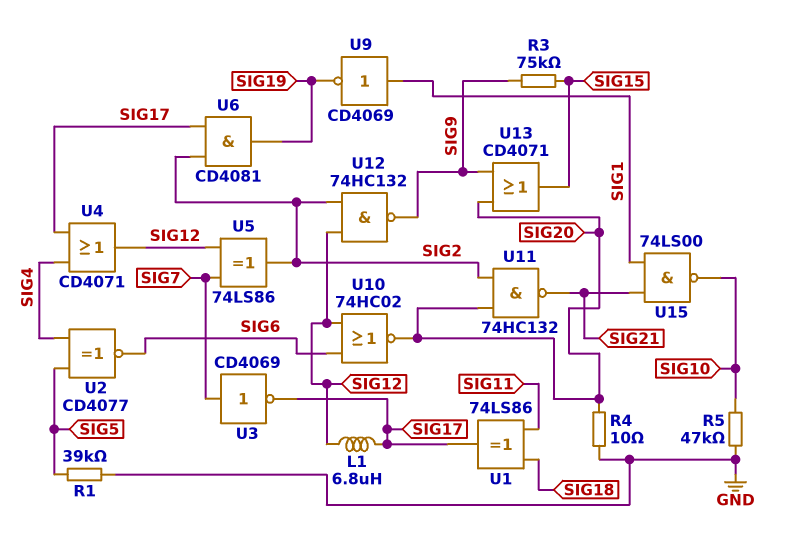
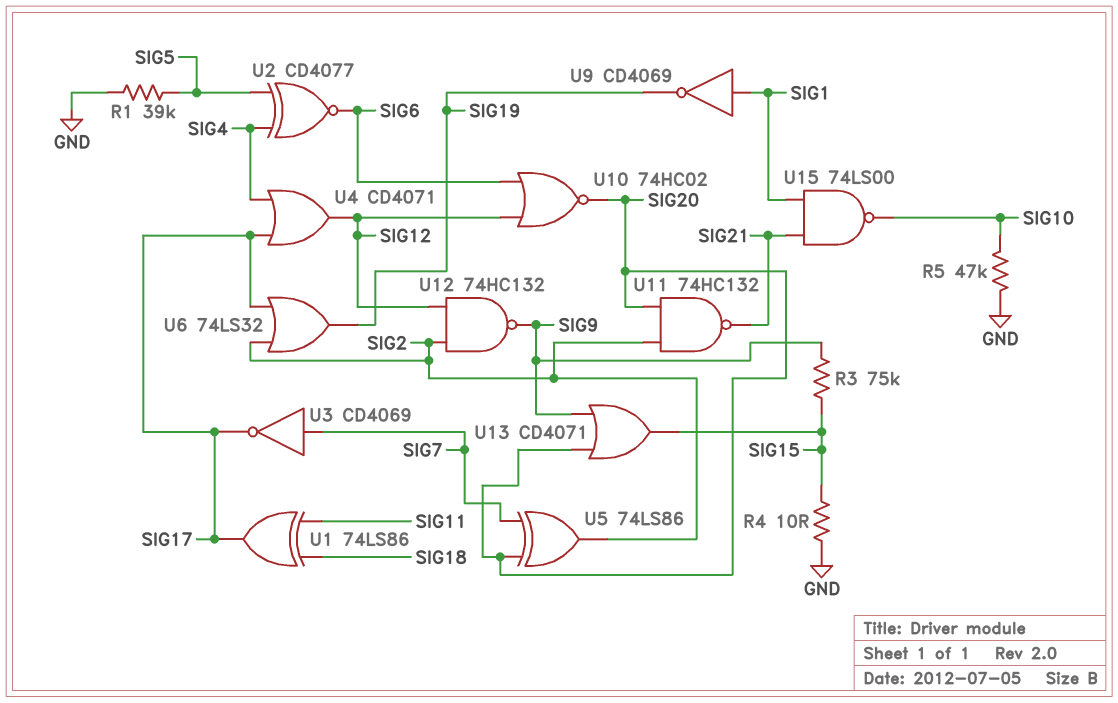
L1: 6.8uH (SIG12, SIG17) -> none
R4: 10 (GND, SIG20) -> 10 (GND, SIG15)
U5: XOR 74LS86 (in SIG7, in SIG12, out SIG2) -> XOR 74LS86 (in SIG7, in SIG20, out SIG2)
U6: AND CD4081 (in SIG2, in SIG17, out SIG19) -> OR 74LS32 (in SIG2, in SIG17, out SIG19)

